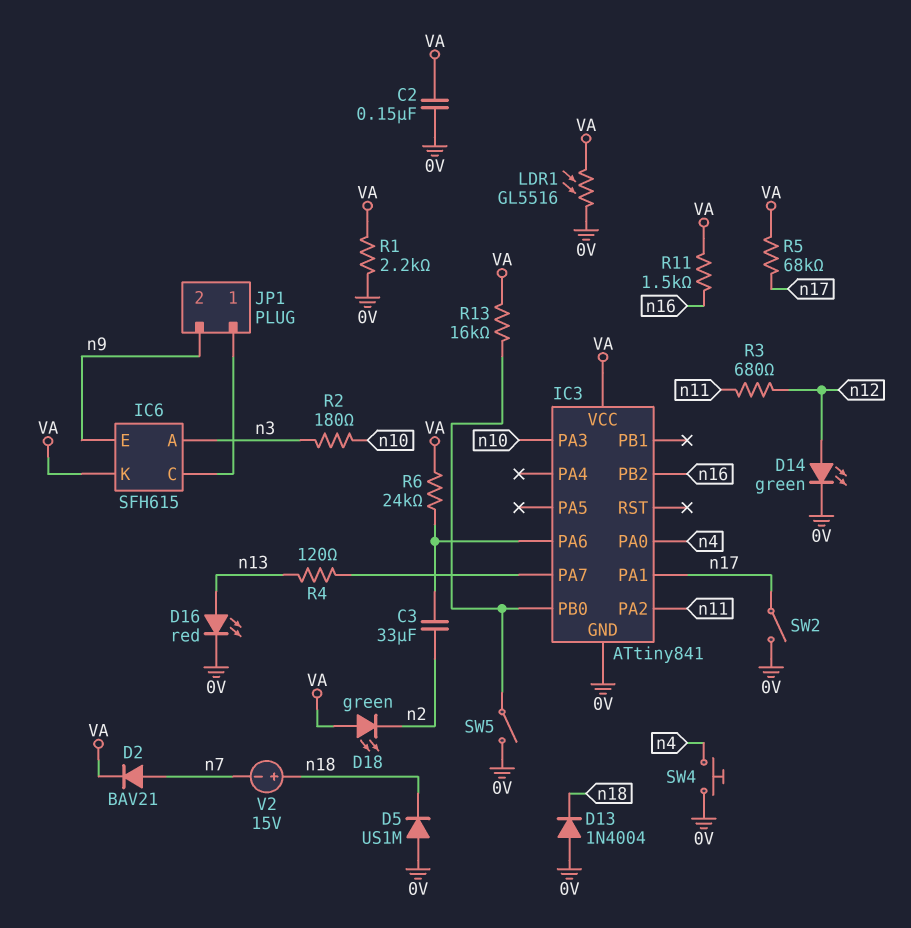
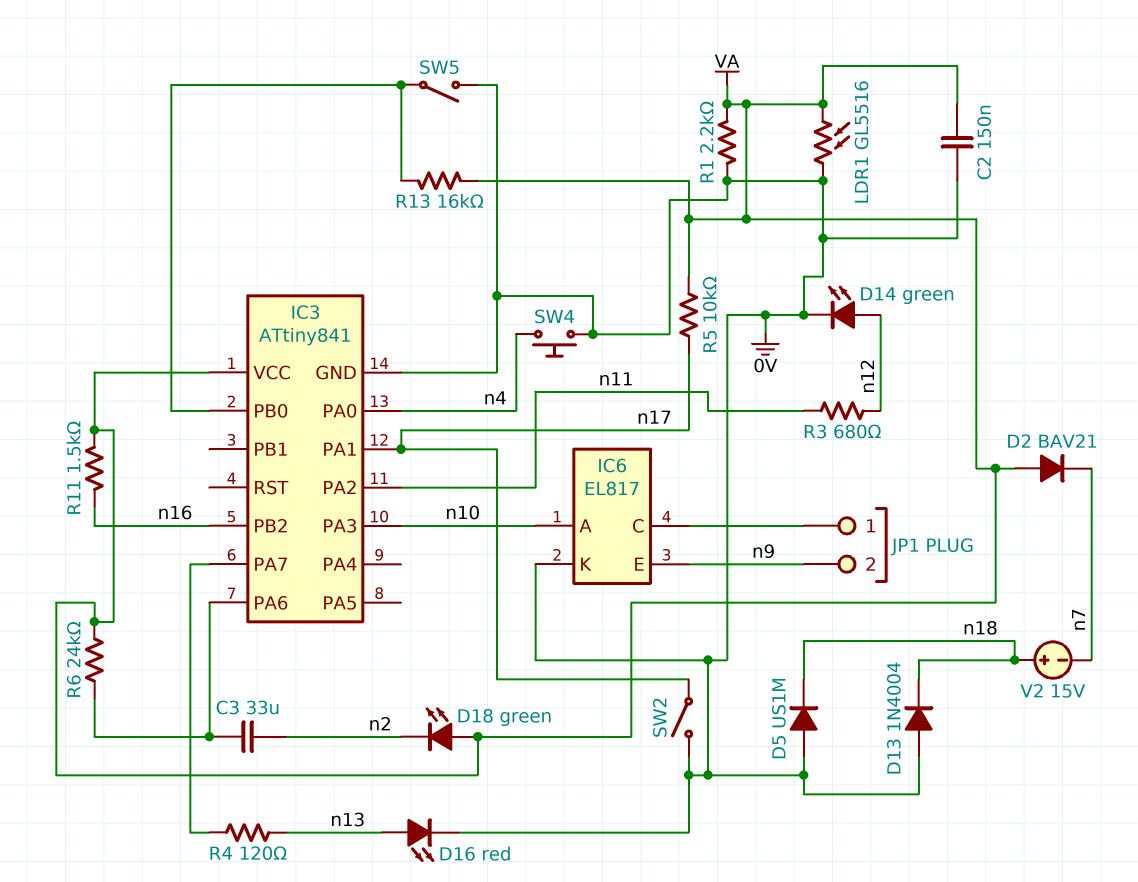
D2: diode BAV21 (A n7, K VA) -> diode BAV21 (A VA, K n7)
IC6: SFH615 -> EL817
IC6 pin A: n3 -> n10
IC6 pin K: VA -> 0V
R2: 180 (n3, n10) -> none
R5: 68k (VA, n17) -> 10k (VA, n17)

